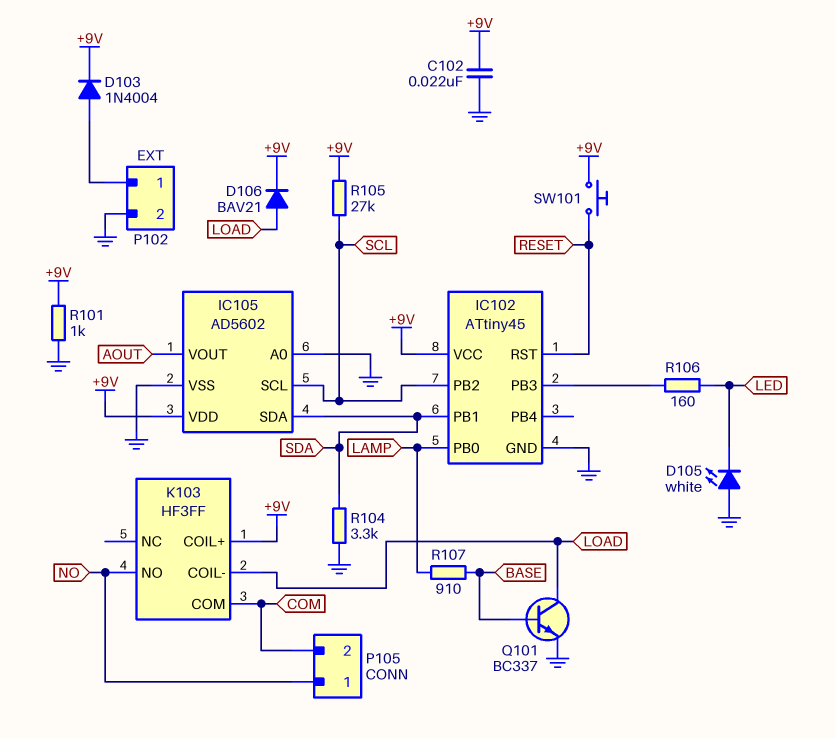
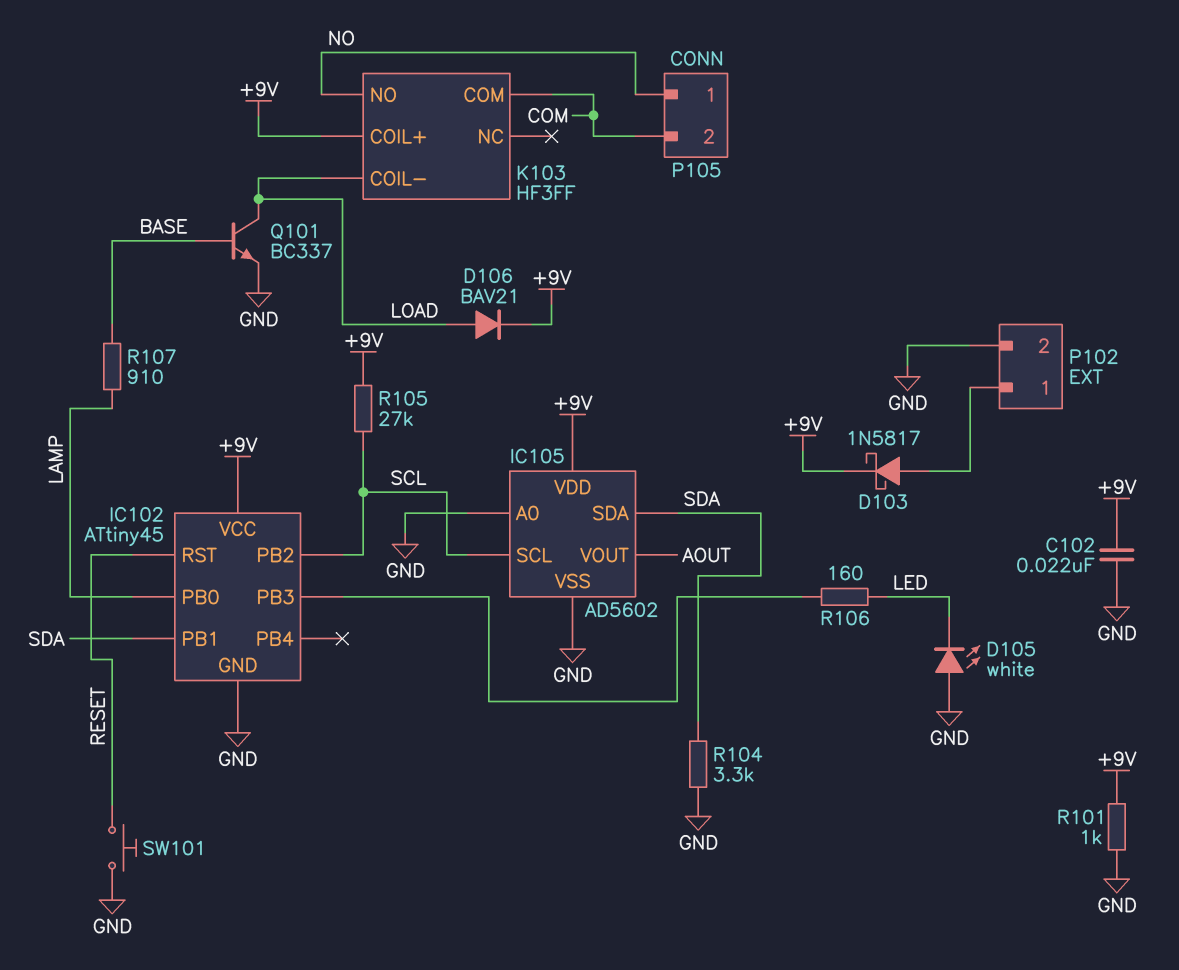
D103: diode 1N4004 (A P102/1, K +9V) -> schottky 1N5817 (A P102/1, K +9V)
SW101: button (+9V, RESET) -> button (GND, RESET)

